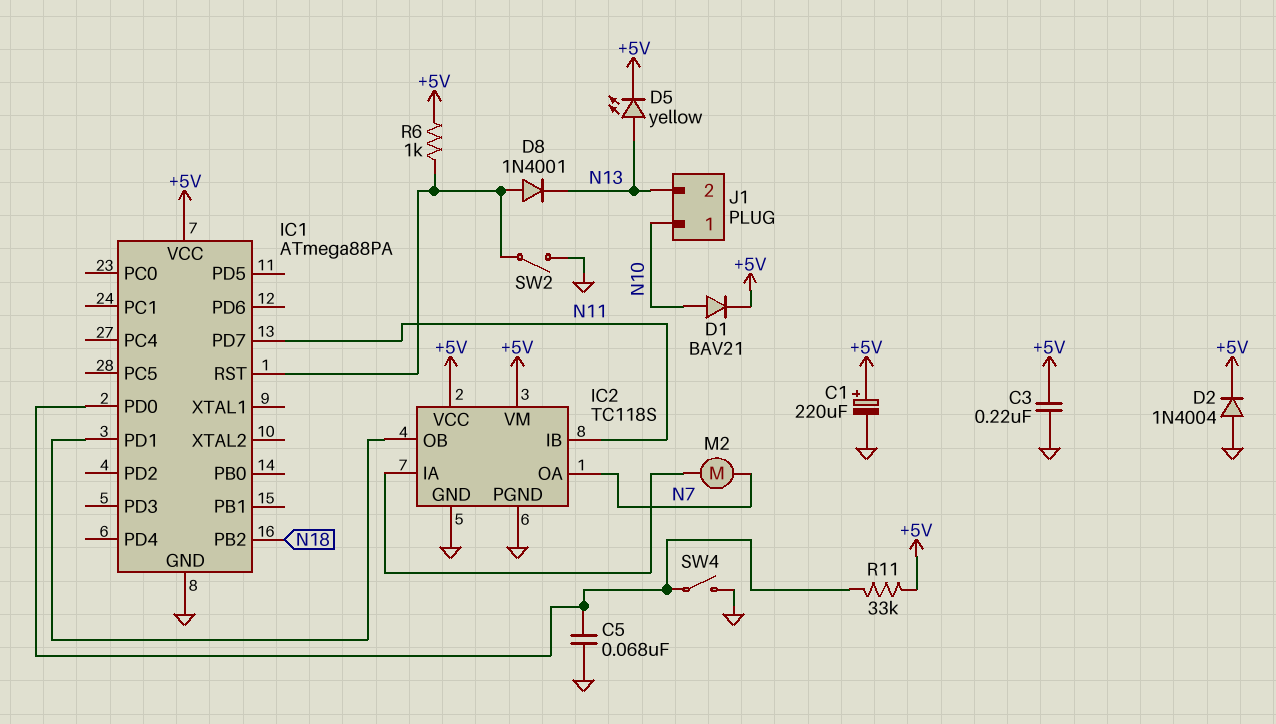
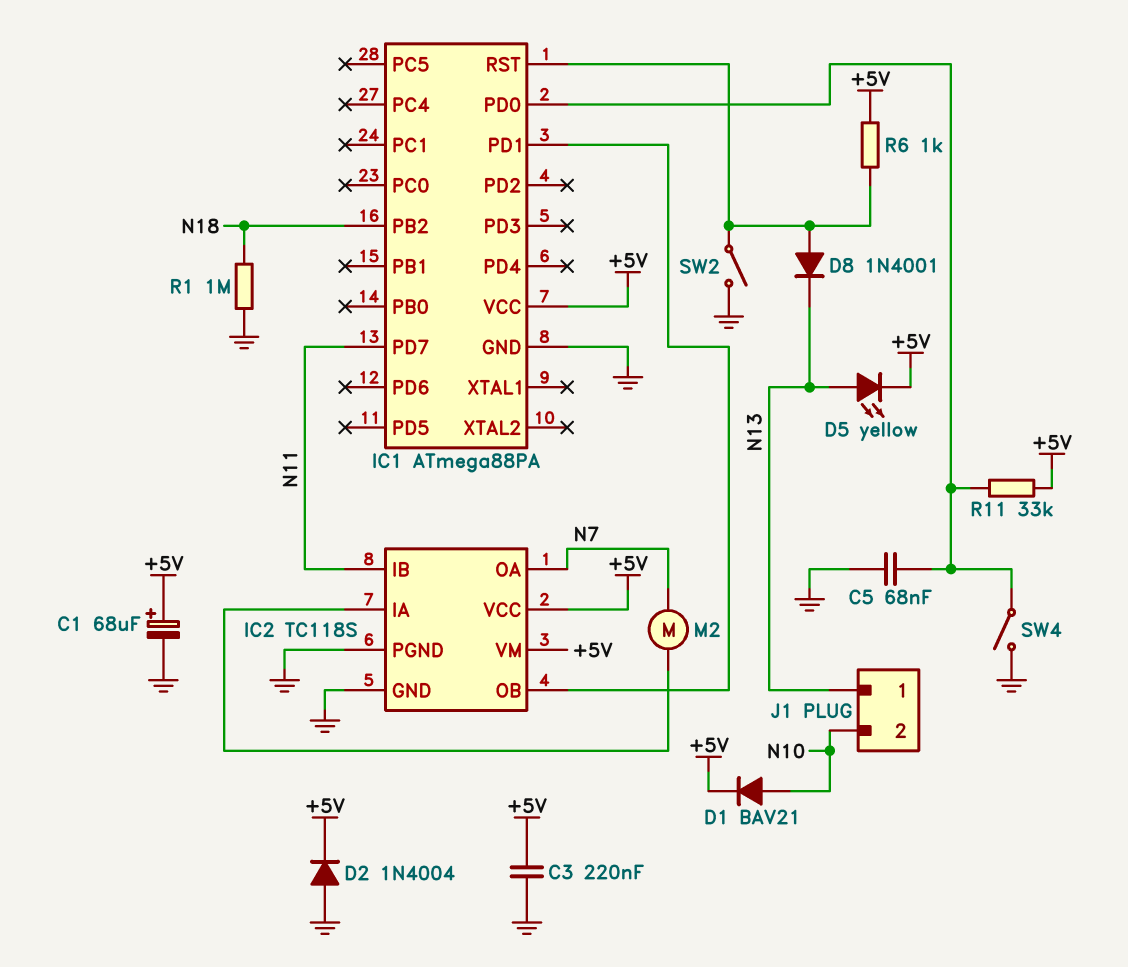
C1: 220uF (plus +5V, minus GND) -> 68uF (plus +5V, minus GND)
J1 pin 1: N10 -> N13
J1 pin 2: N13 -> N10
R1: none -> 1M (GND, N18)

